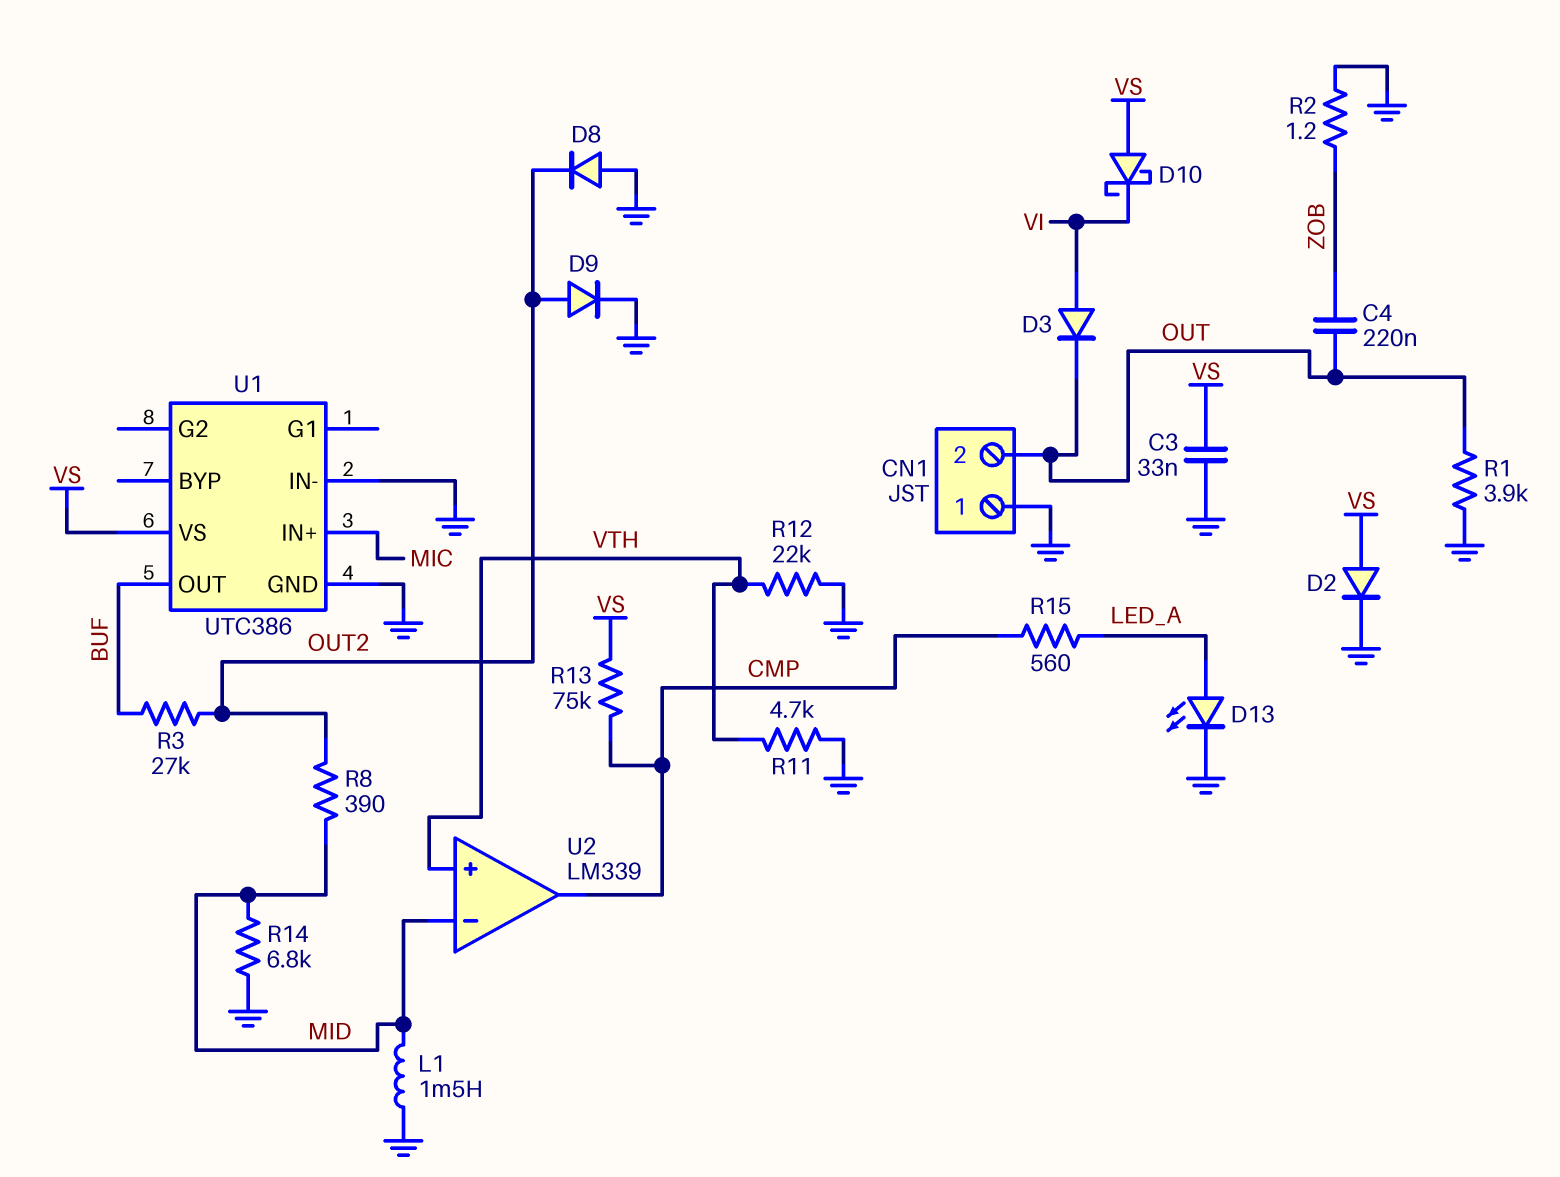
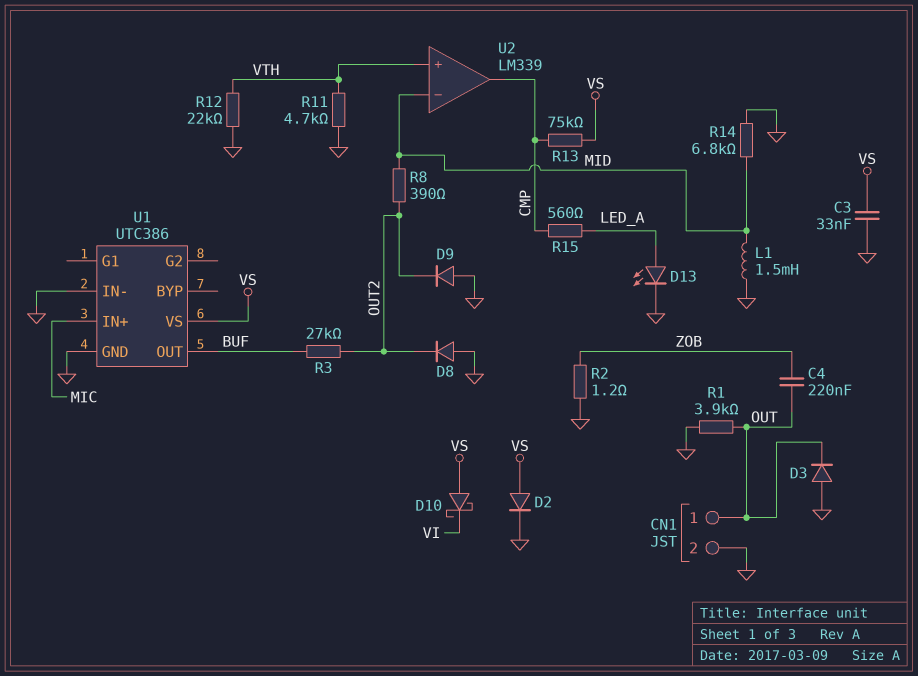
CN1 pin 1: GND -> OUT
CN1 pin 2: OUT -> GND
D3: diode (A VI, K OUT) -> diode (A GND, K OUT)
D9: diode (A OUT2, K GND) -> diode (A GND, K OUT2)

